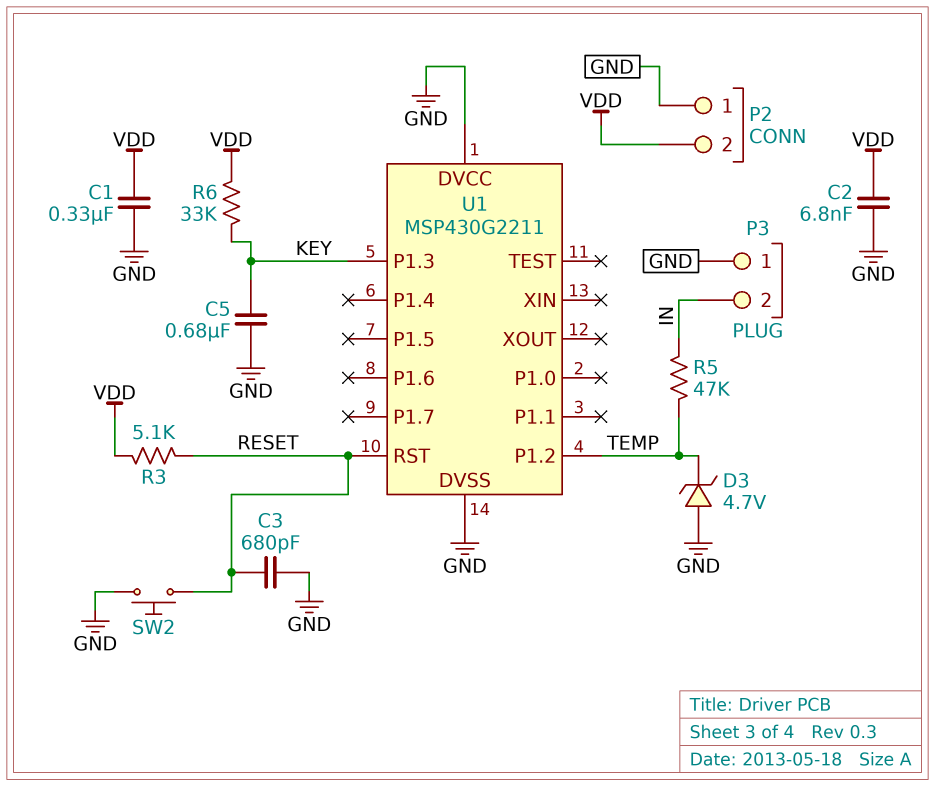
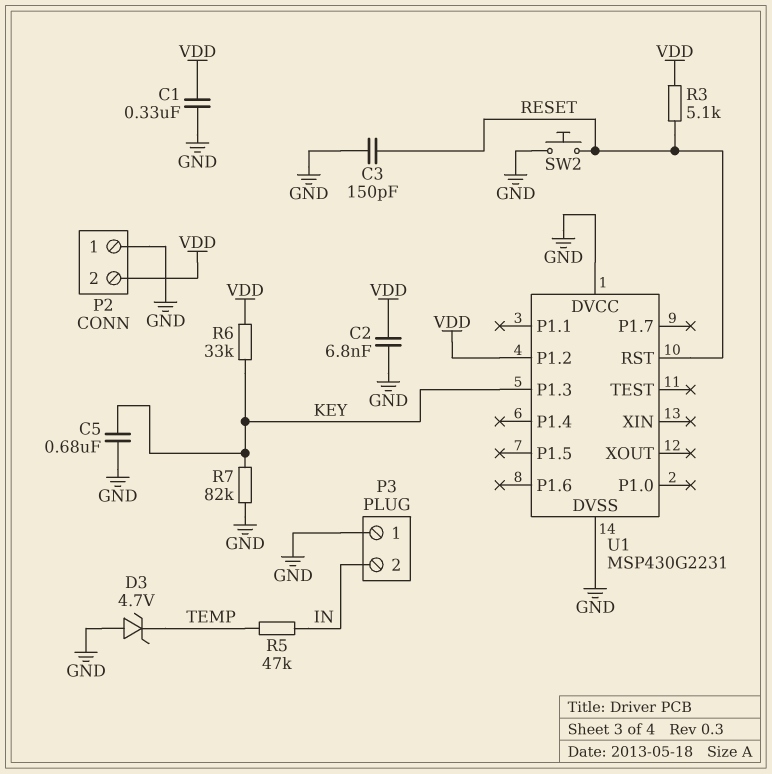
C3: 680pF (GND, RESET) -> 150pF (GND, RESET)
R7: none -> 82k (GND, KEY)
U1: MSP430G2211 -> MSP430G2231
U1 pin P1.2: TEMP -> VDD

